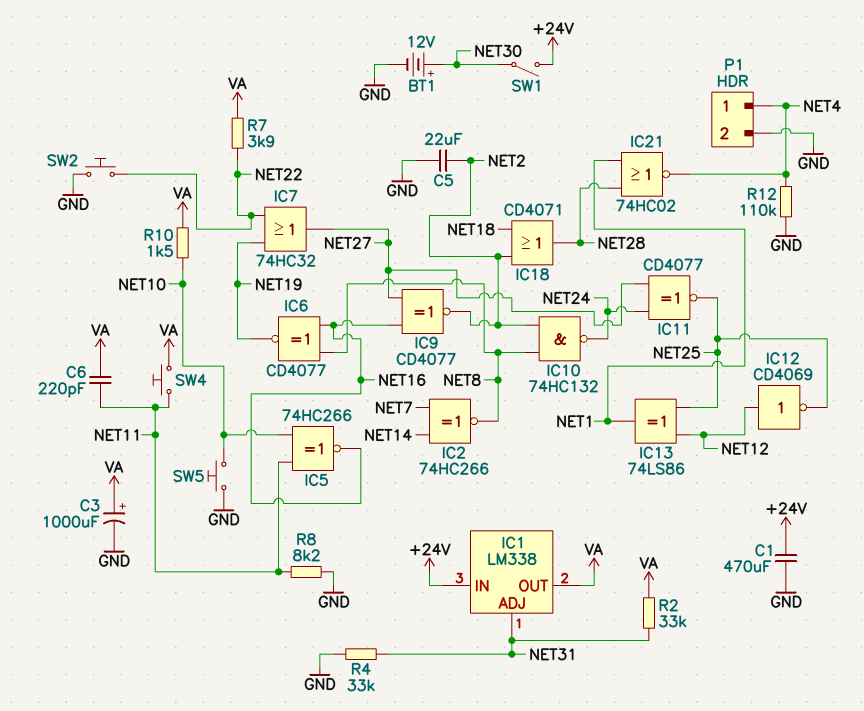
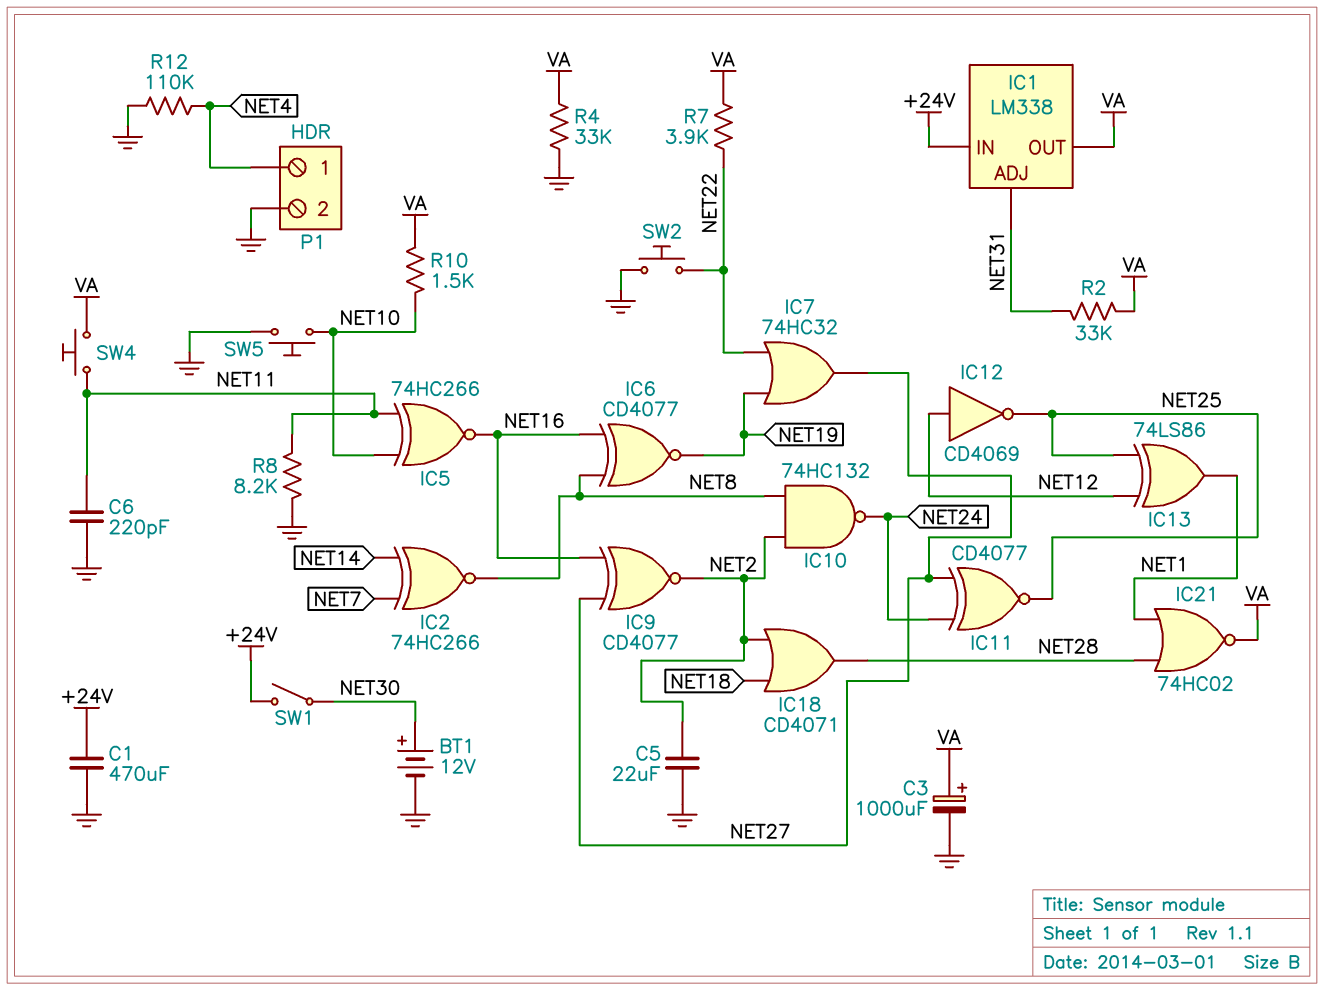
C6: 220pF (NET11, VA) -> 220pF (GND, NET11)
IC21: NOR 74HC02 (in NET1, in NET28, out NET4) -> NOR 74HC02 (in NET1, in NET28, out VA)
R4: 33k (GND, NET31) -> 33k (GND, VA)

